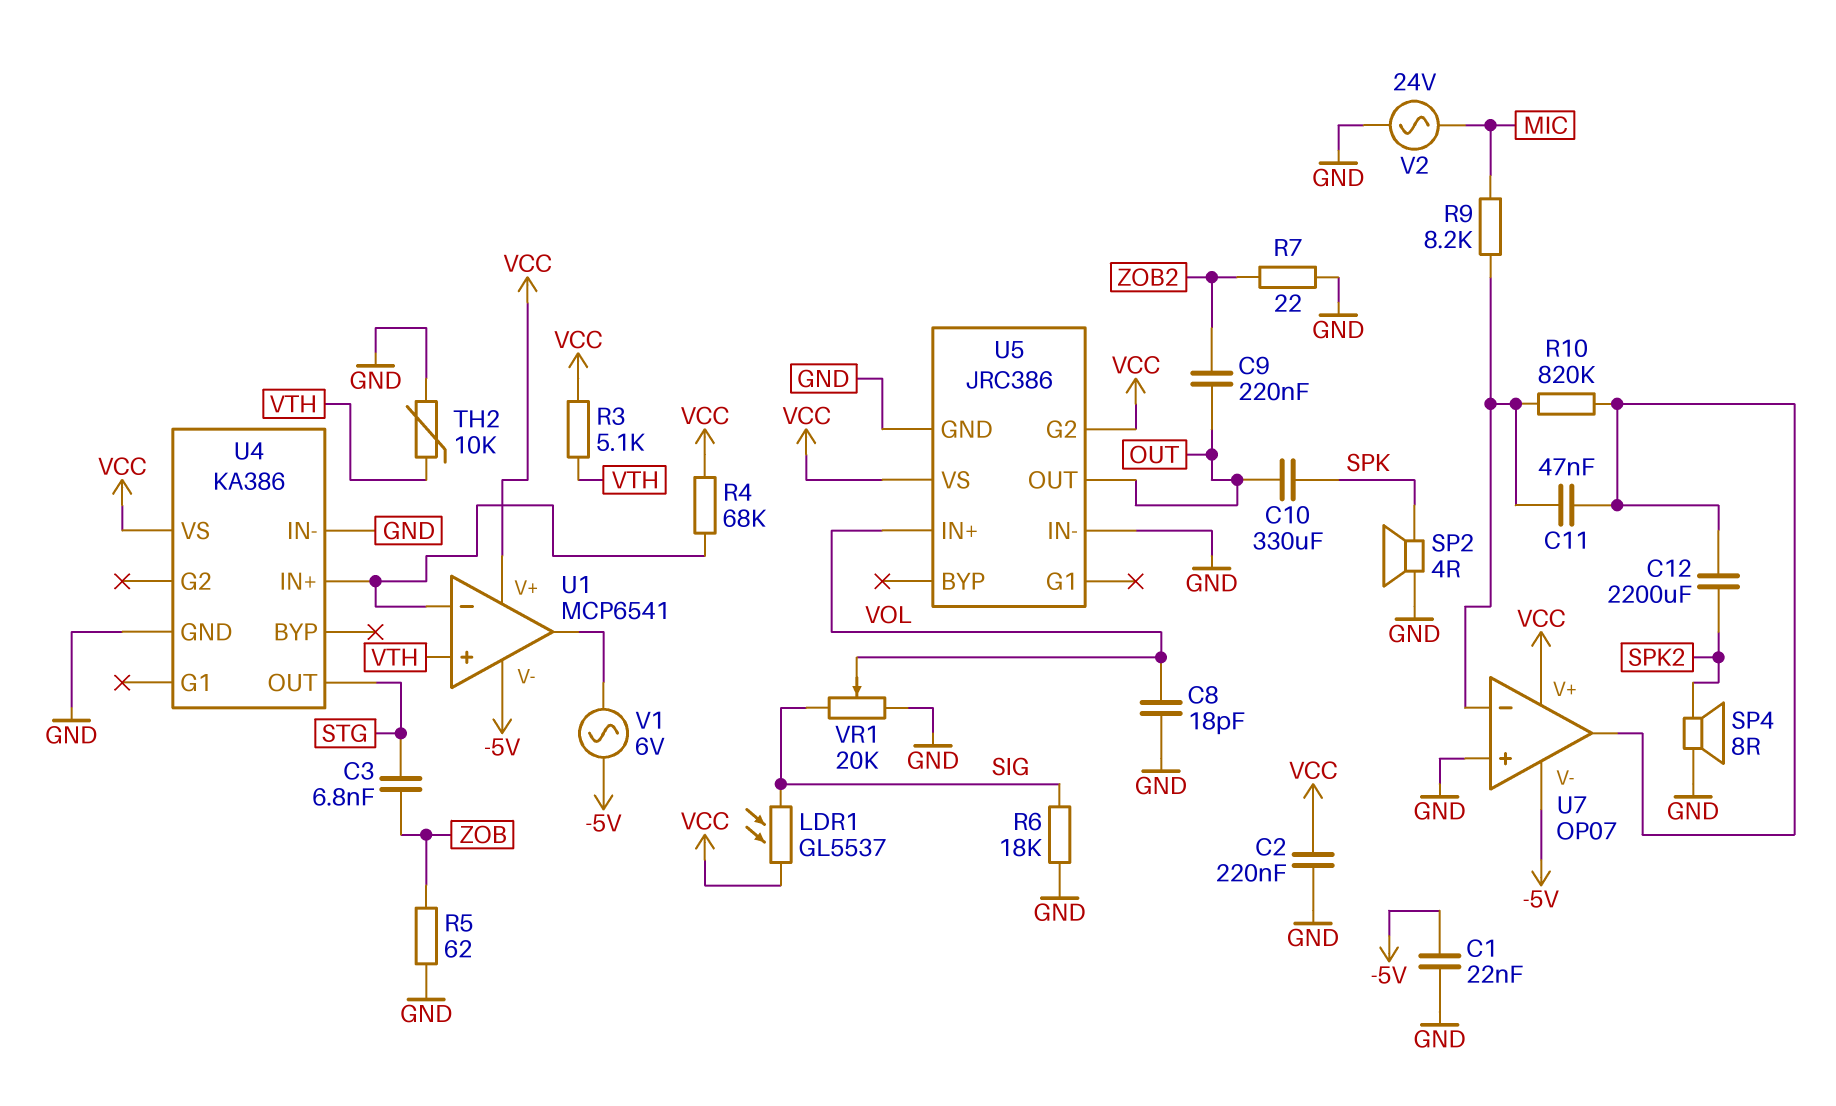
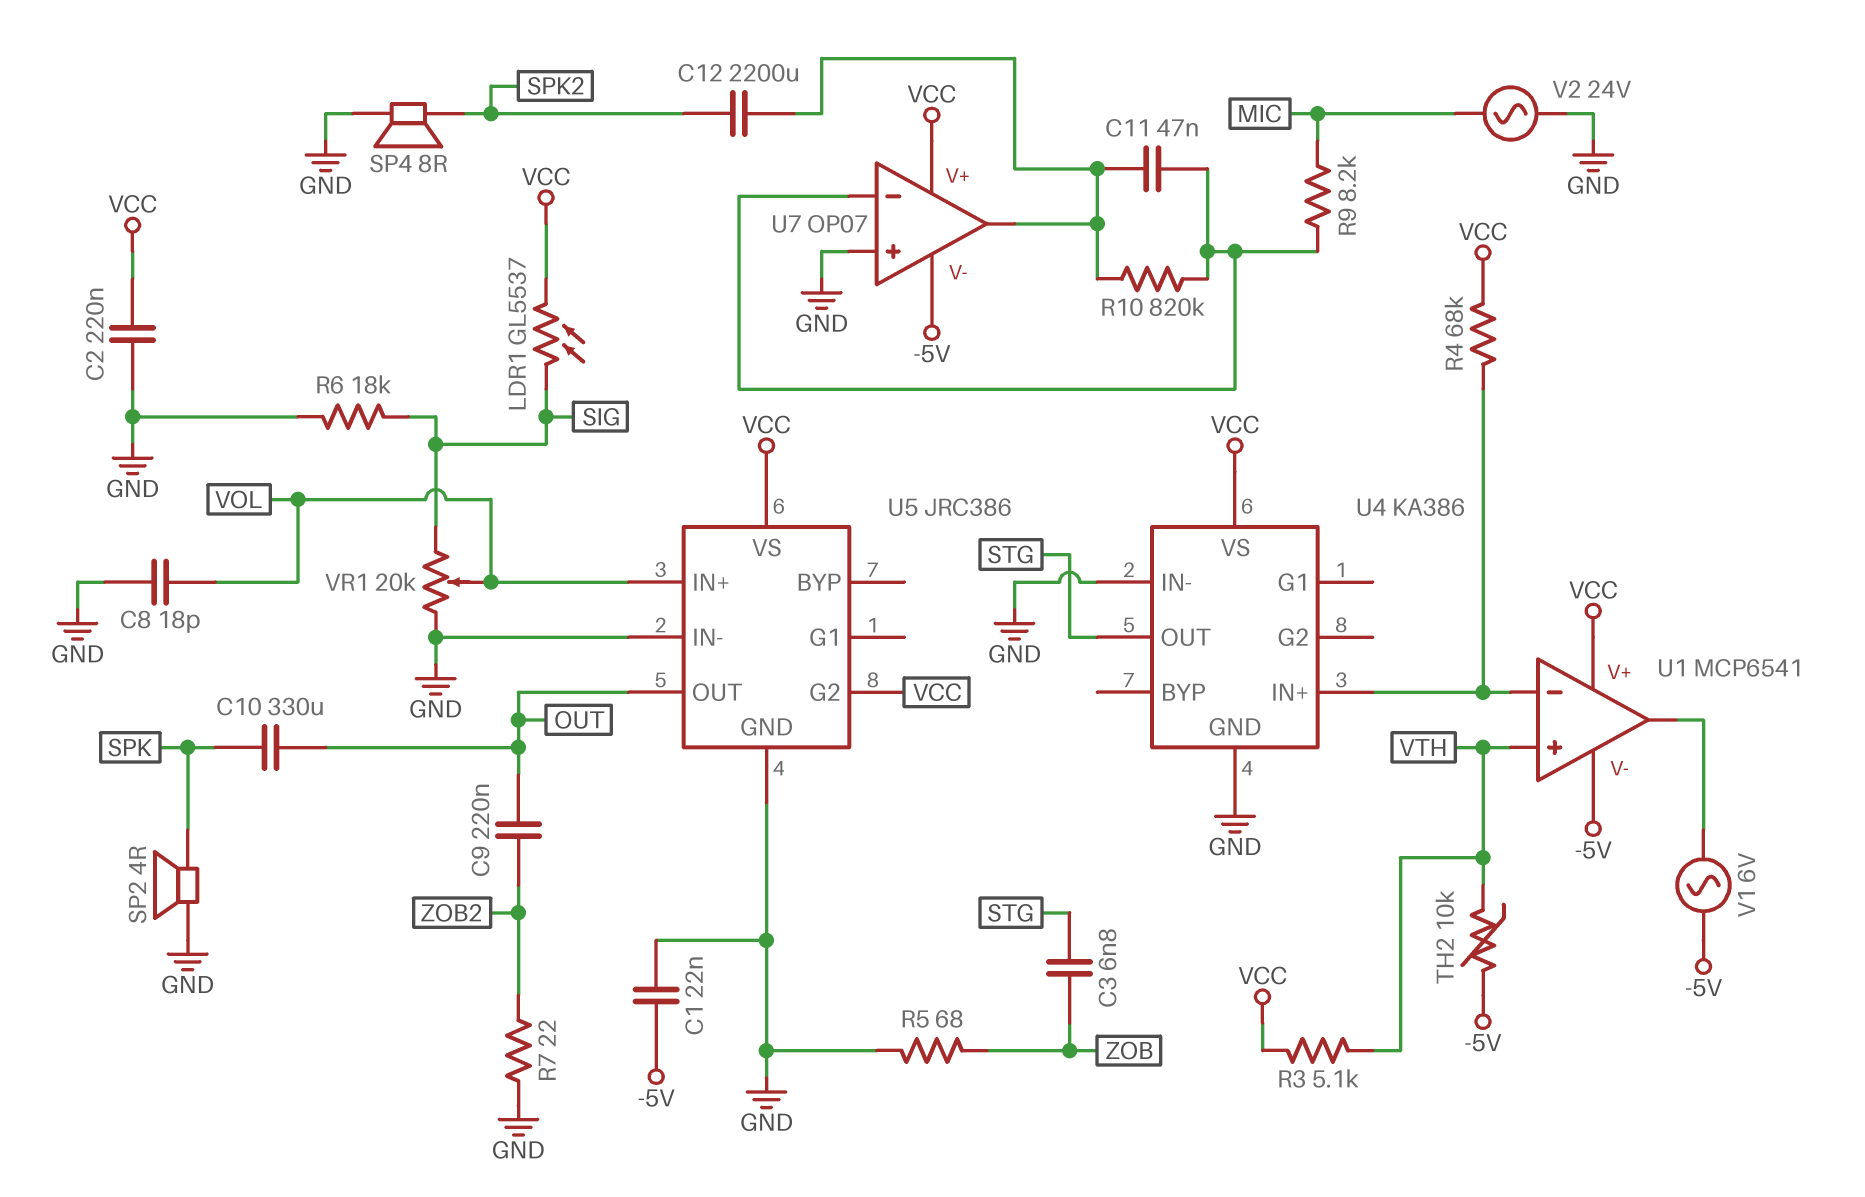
R5: 62 (GND, ZOB) -> 68 (GND, ZOB)
TH2: 10k (GND, VTH) -> 10k (-5V, VTH)

